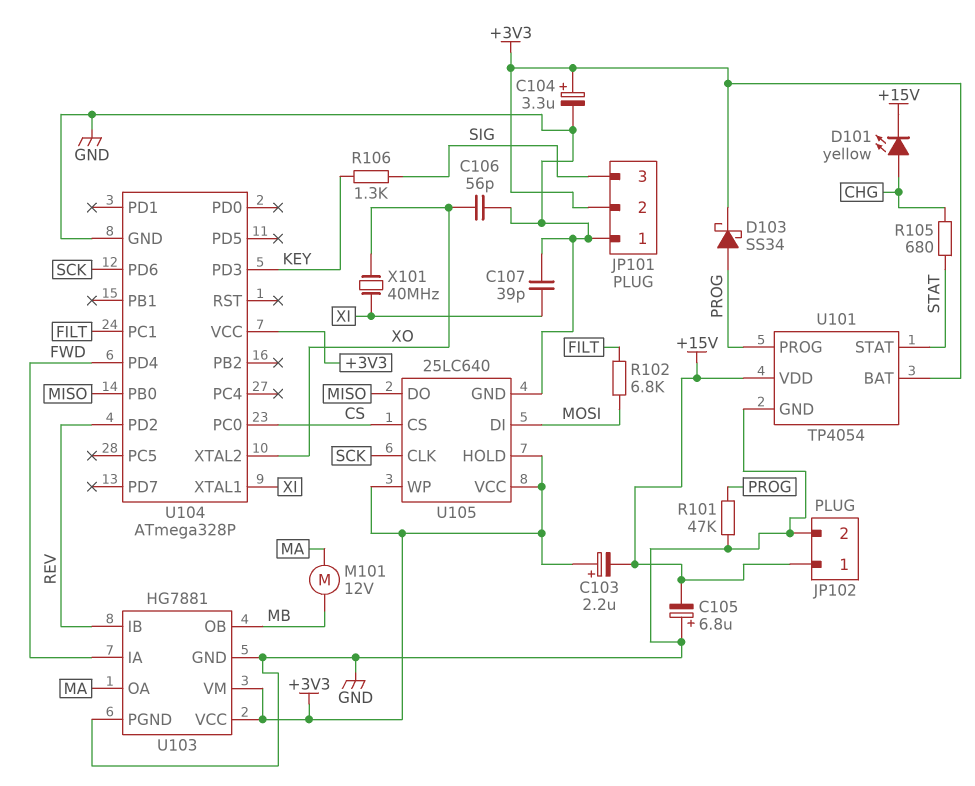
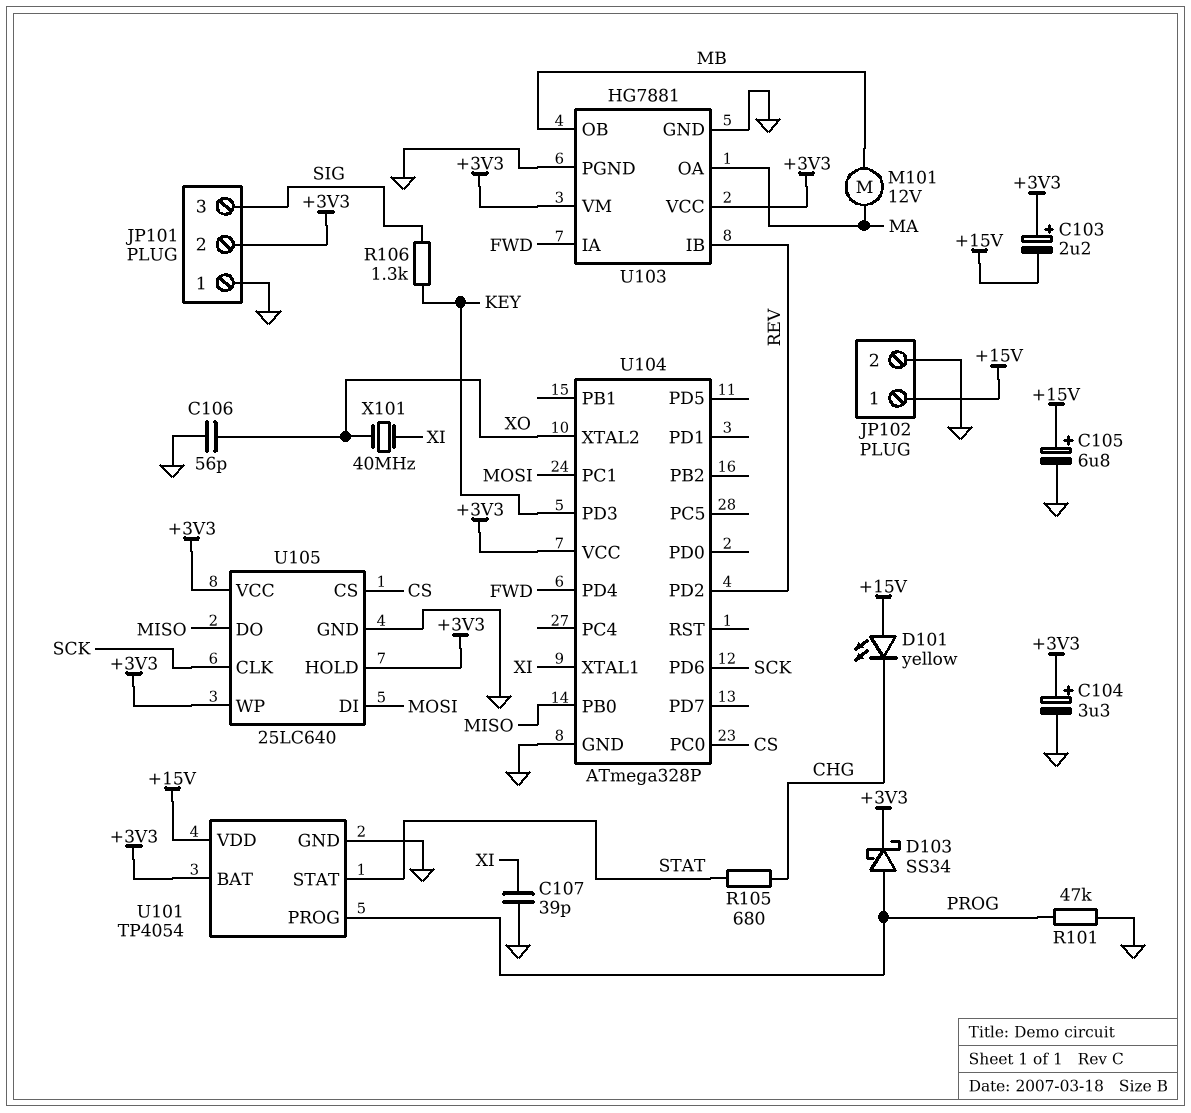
C105: 6.8uF (plus GND, minus +15V) -> 6.8uF (plus +15V, minus GND)
D101: LED yellow (A CHG, K +15V) -> LED yellow (A +15V, K CHG)
R102: 6.8k (FILT, MOSI) -> none
U104 pin PC1: FILT -> MOSI

